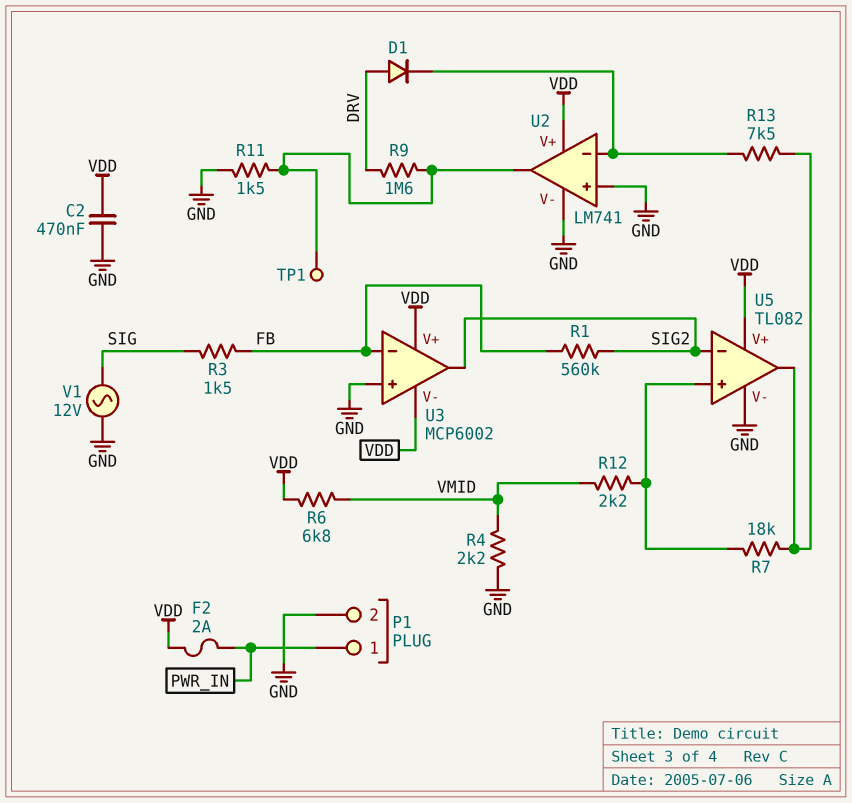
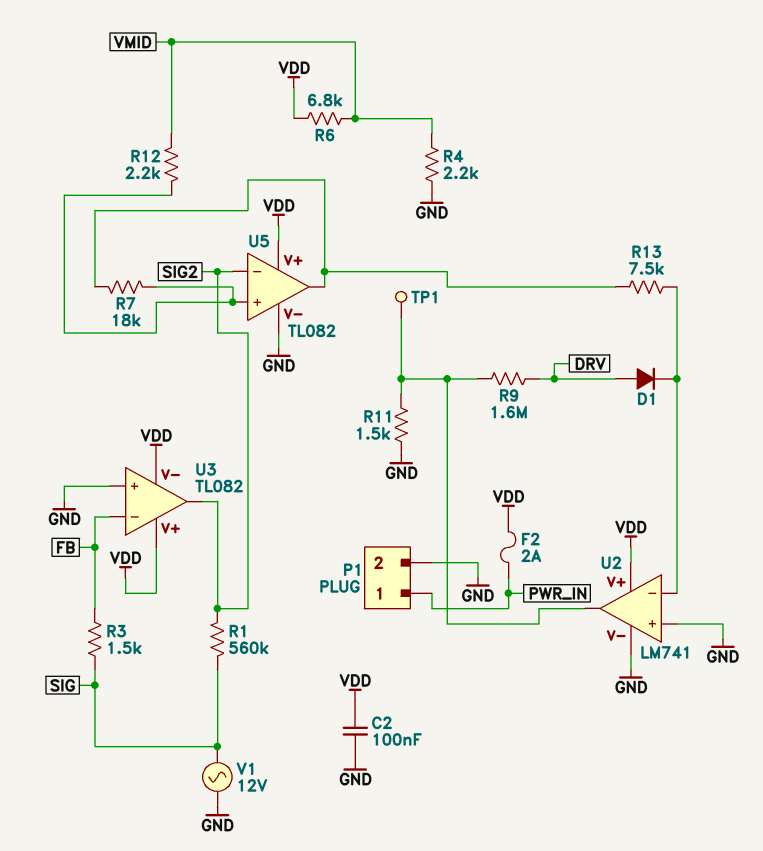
C2: 470nF (GND, VDD) -> 100nF (GND, VDD)
R1: 560k (FB, SIG2) -> 560k (SIG, SIG2)
U3: MCP6002 -> TL082

